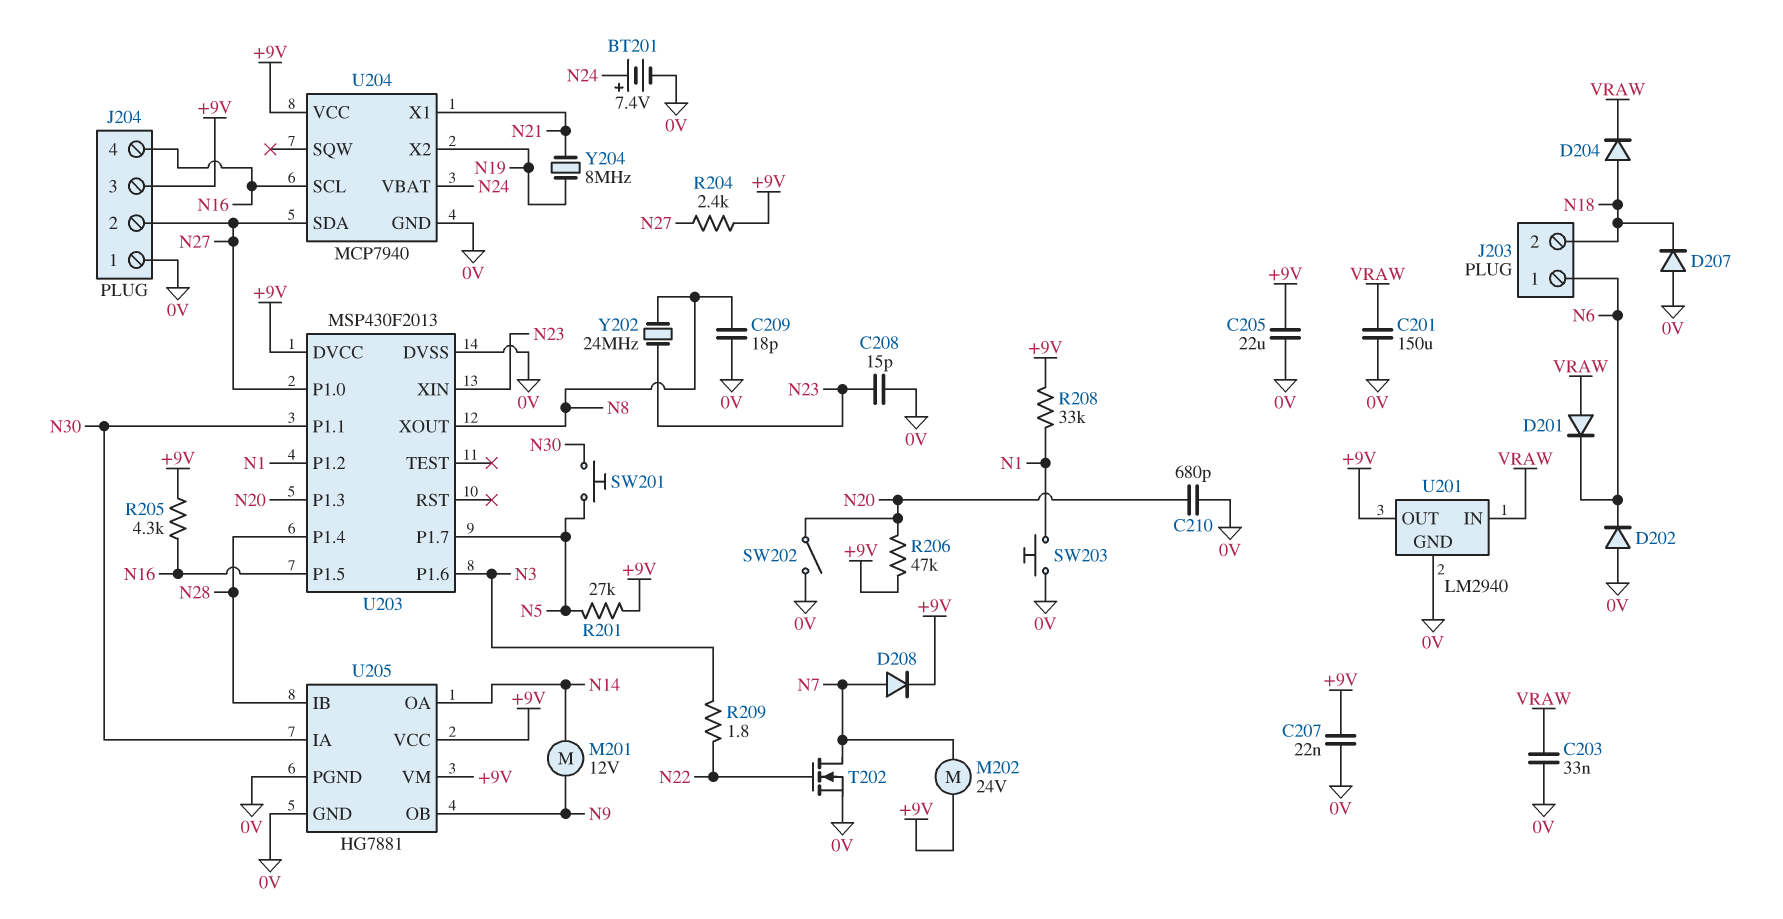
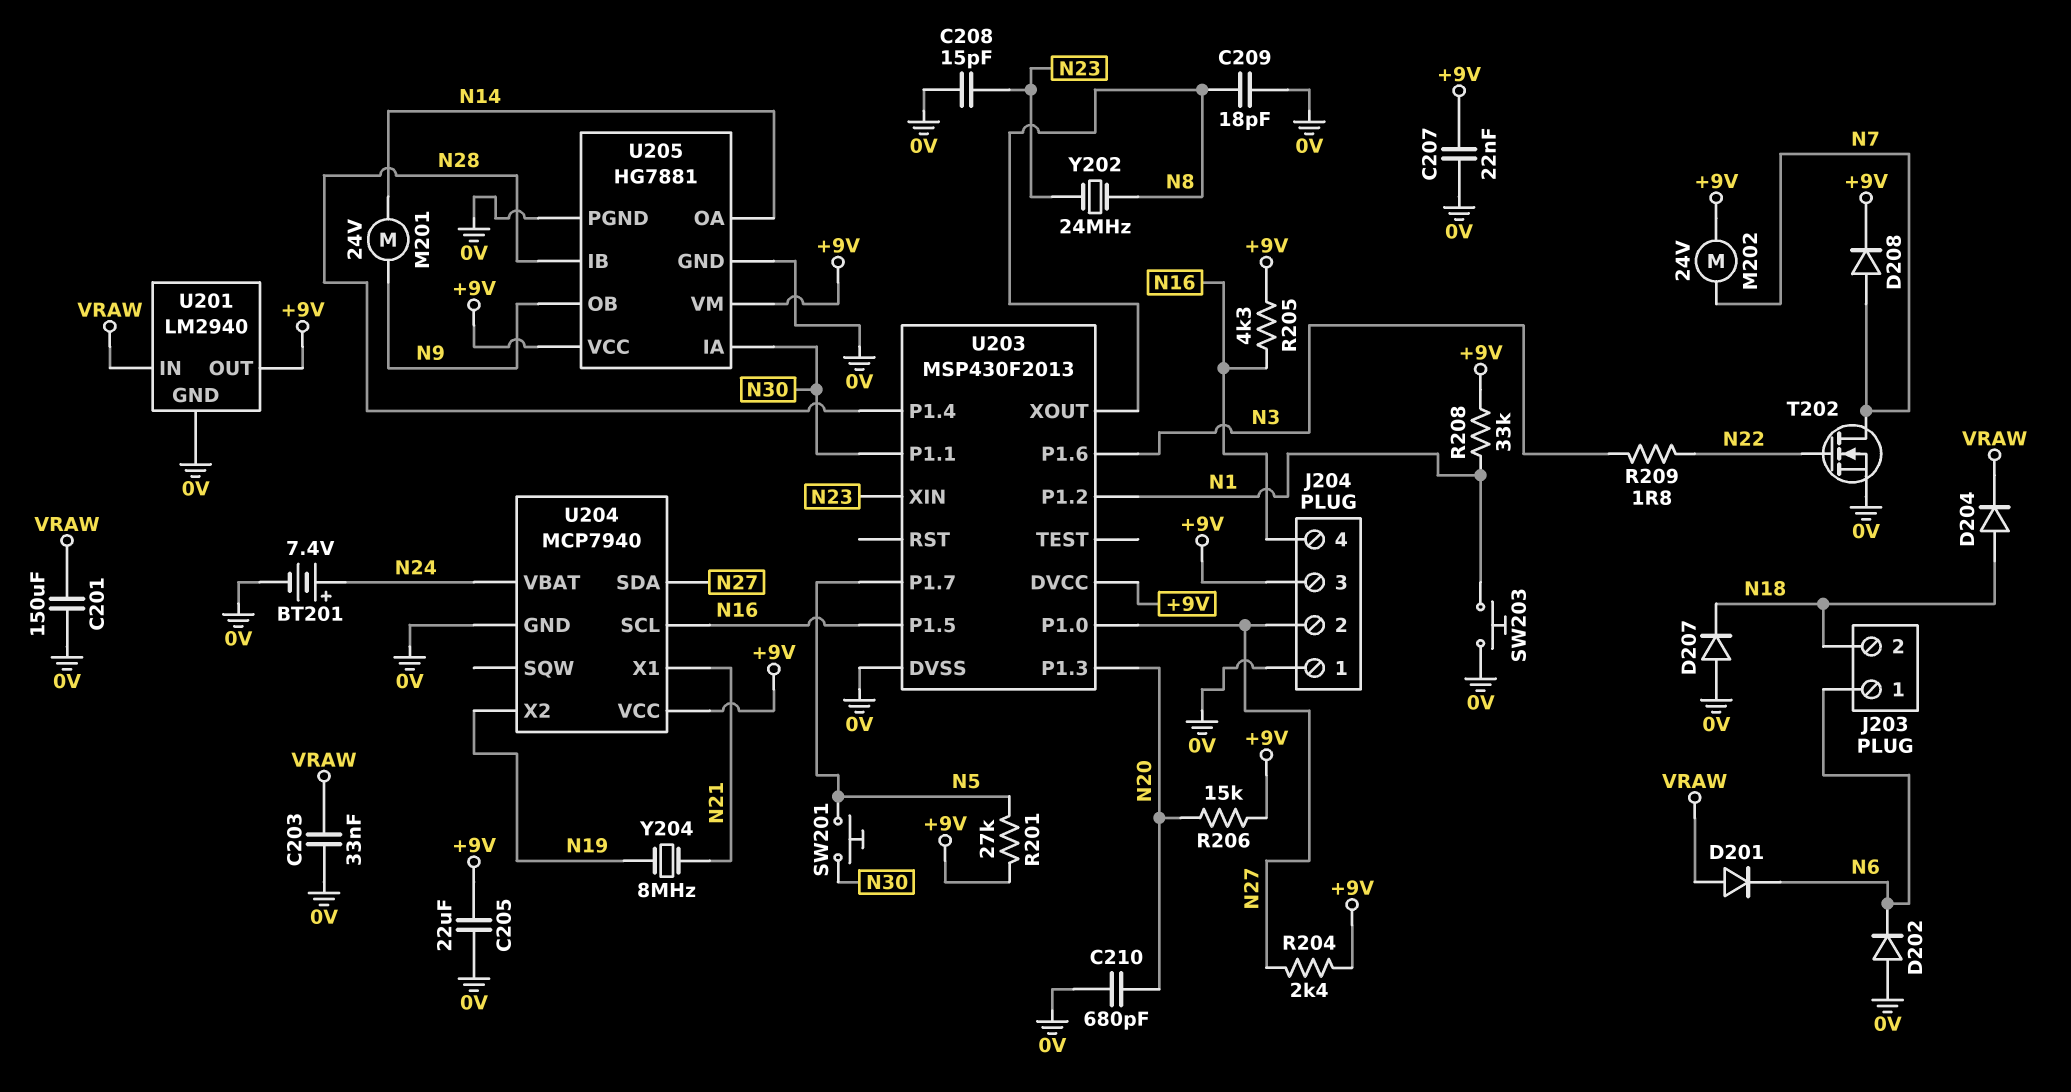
M201: motor 12V (N9, N14) -> motor 24V (N9, N14)
R206: 47k (+9V, N20) -> 15k (+9V, N20)
SW202: switch (0V, N20) -> none

